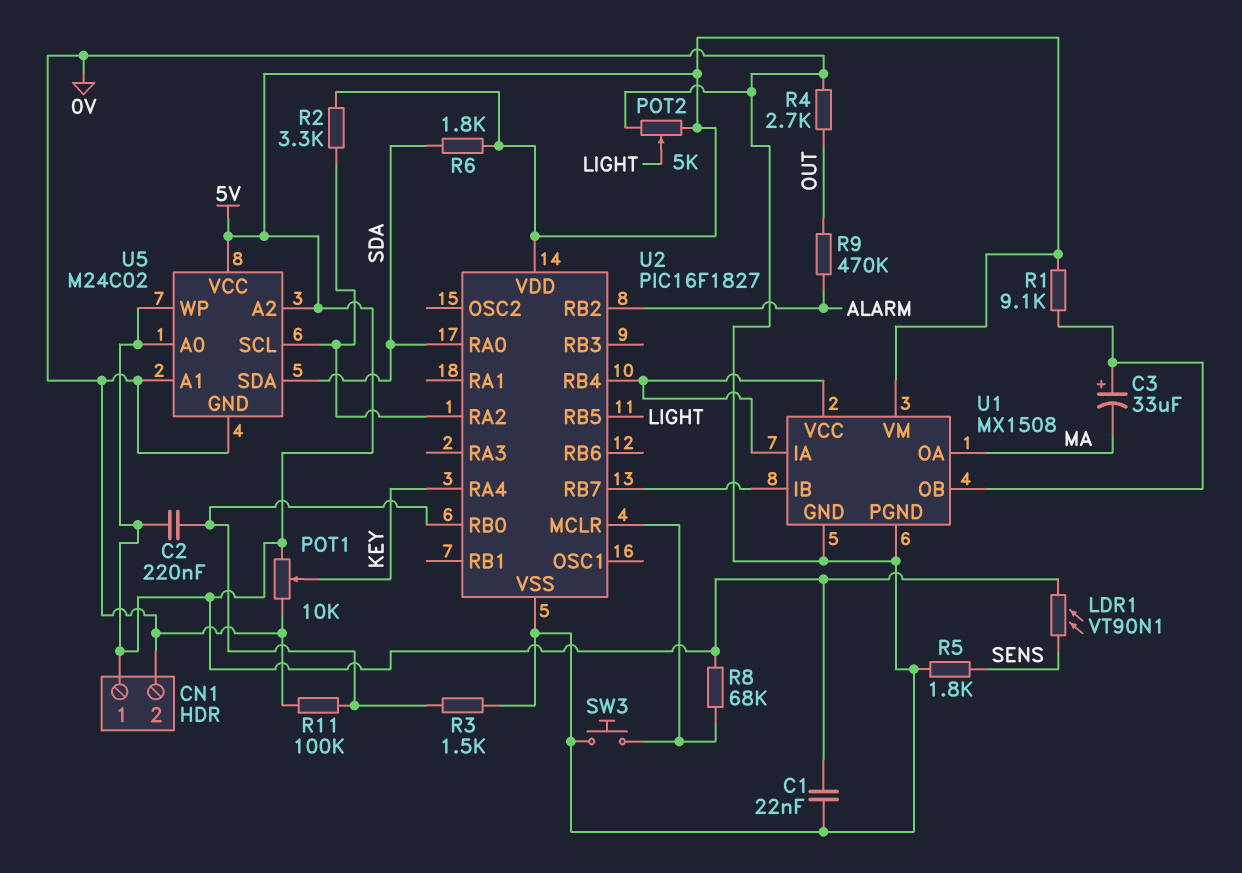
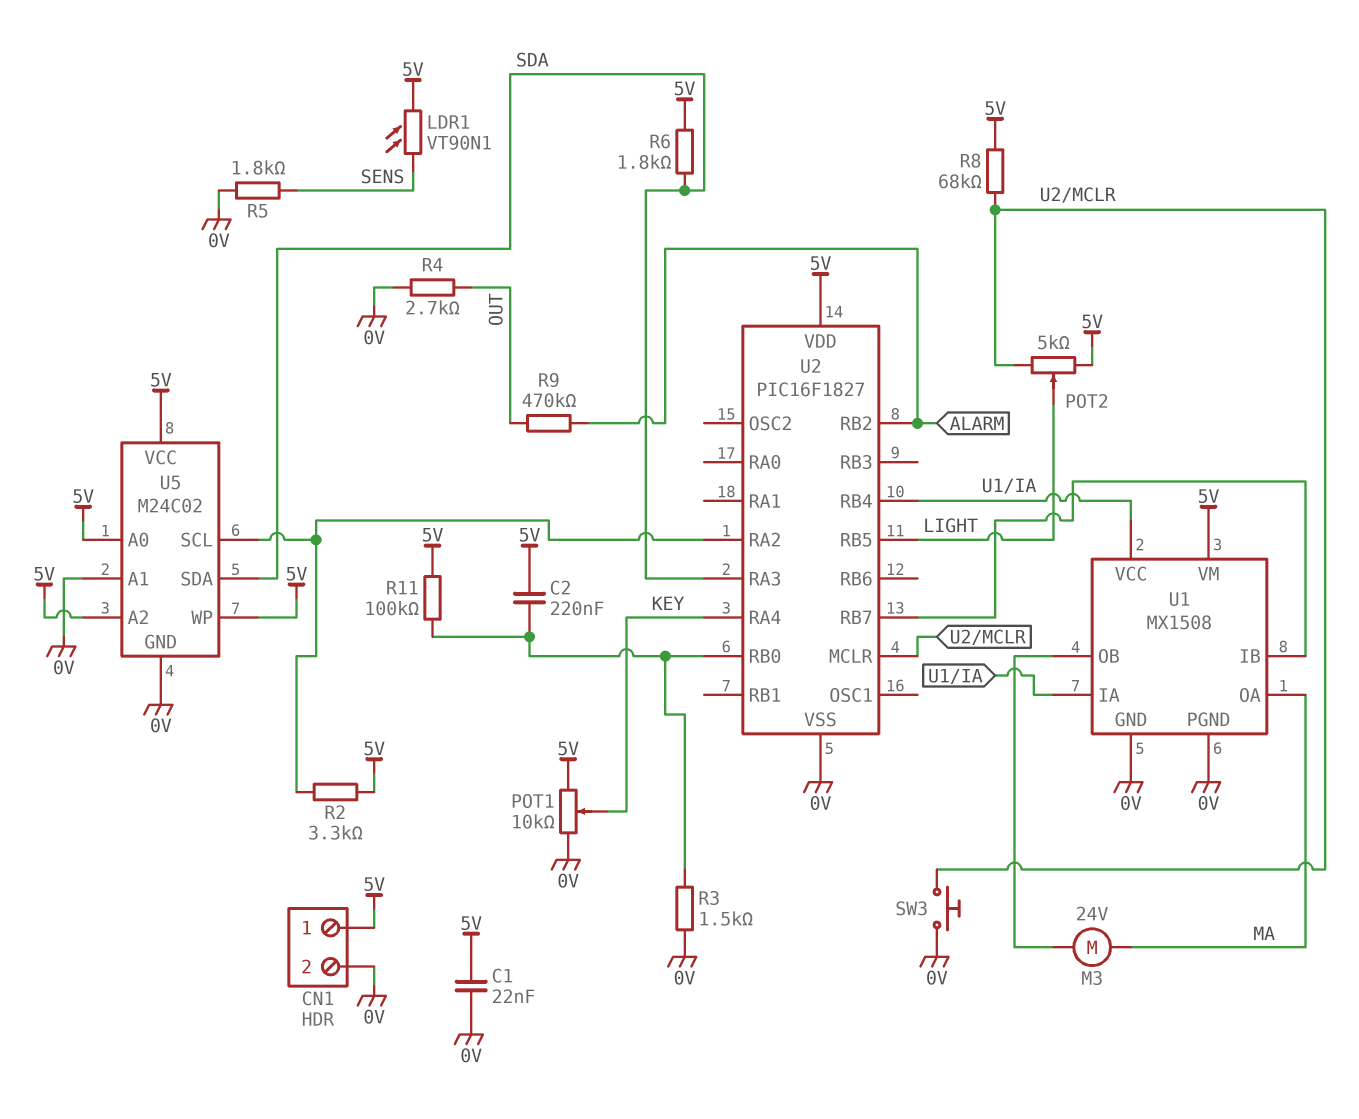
C3: 33uF (plus U1/OB, minus MA) -> none
M3: none -> motor 24V (MA, U1/OB)
POT2: 5k (0V, 5V, wiper LIGHT) -> 5k (5V, U2/MCLR, wiper LIGHT)
R1: 9.1k (5V, U1/OB) -> none
R11: 100k (0V, U2/RB0) -> 100k (5V, U2/RB0)
U2 pin RA0: SDA -> none
U2 pin RA3: none -> SDA

